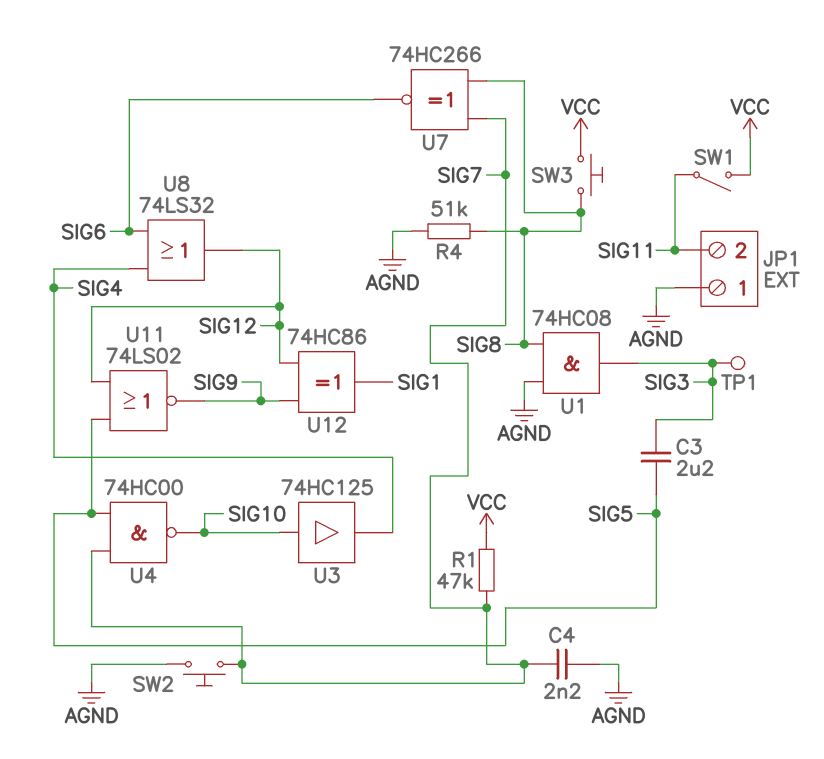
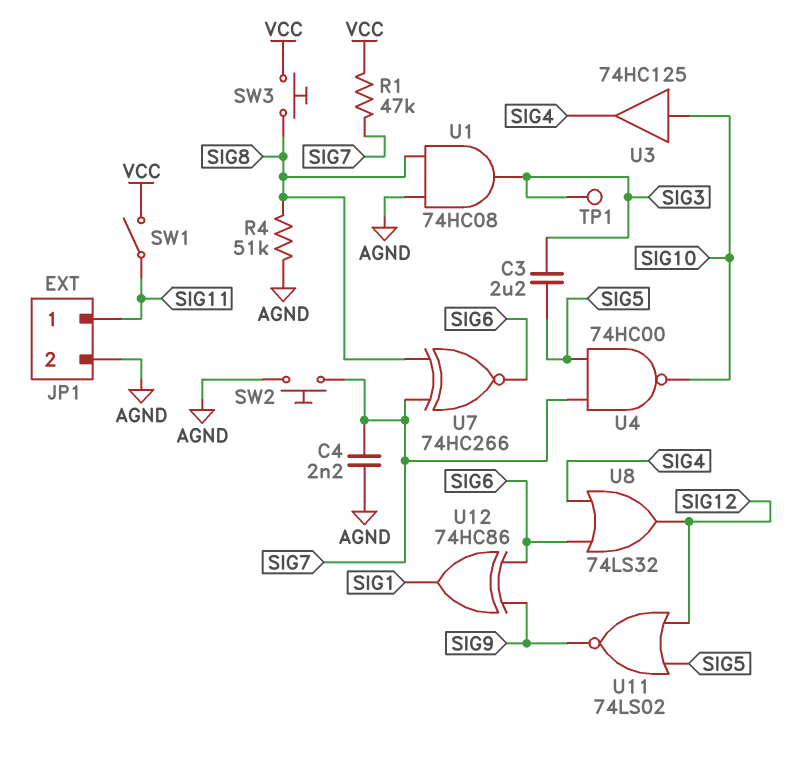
JP1 pin 1: AGND -> SIG11
JP1 pin 2: SIG11 -> AGND
U12: XOR 74HC86 (in SIG9, in SIG12, out SIG1) -> XOR 74HC86 (in SIG6, in SIG9, out SIG1)

